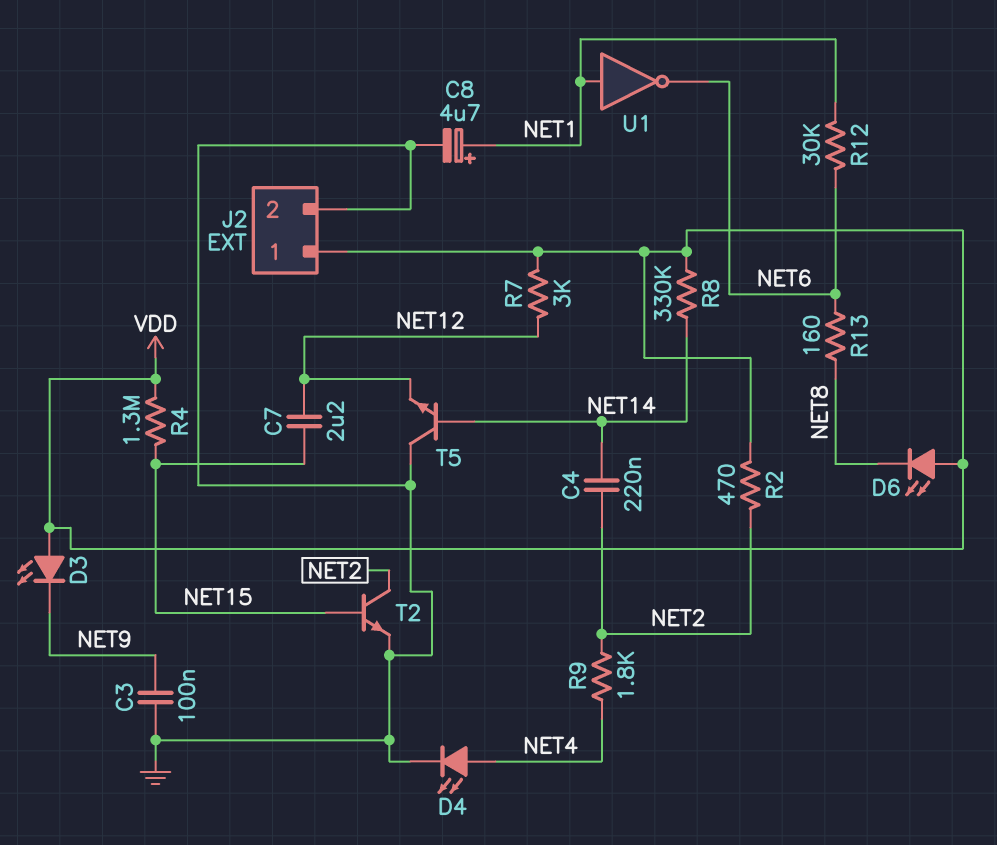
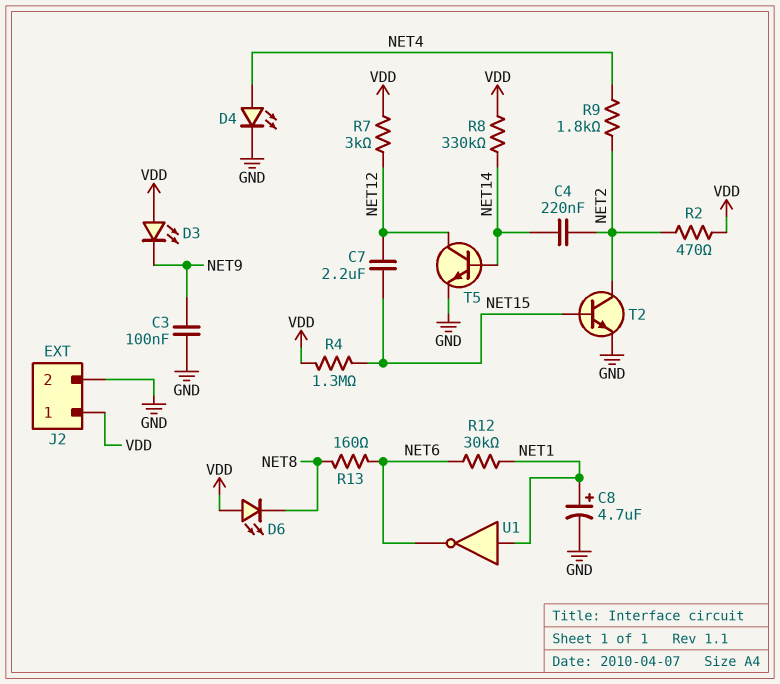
T5: NPN (B NET14, C GND, E NET12) -> NPN (B NET14, C NET12, E GND)

